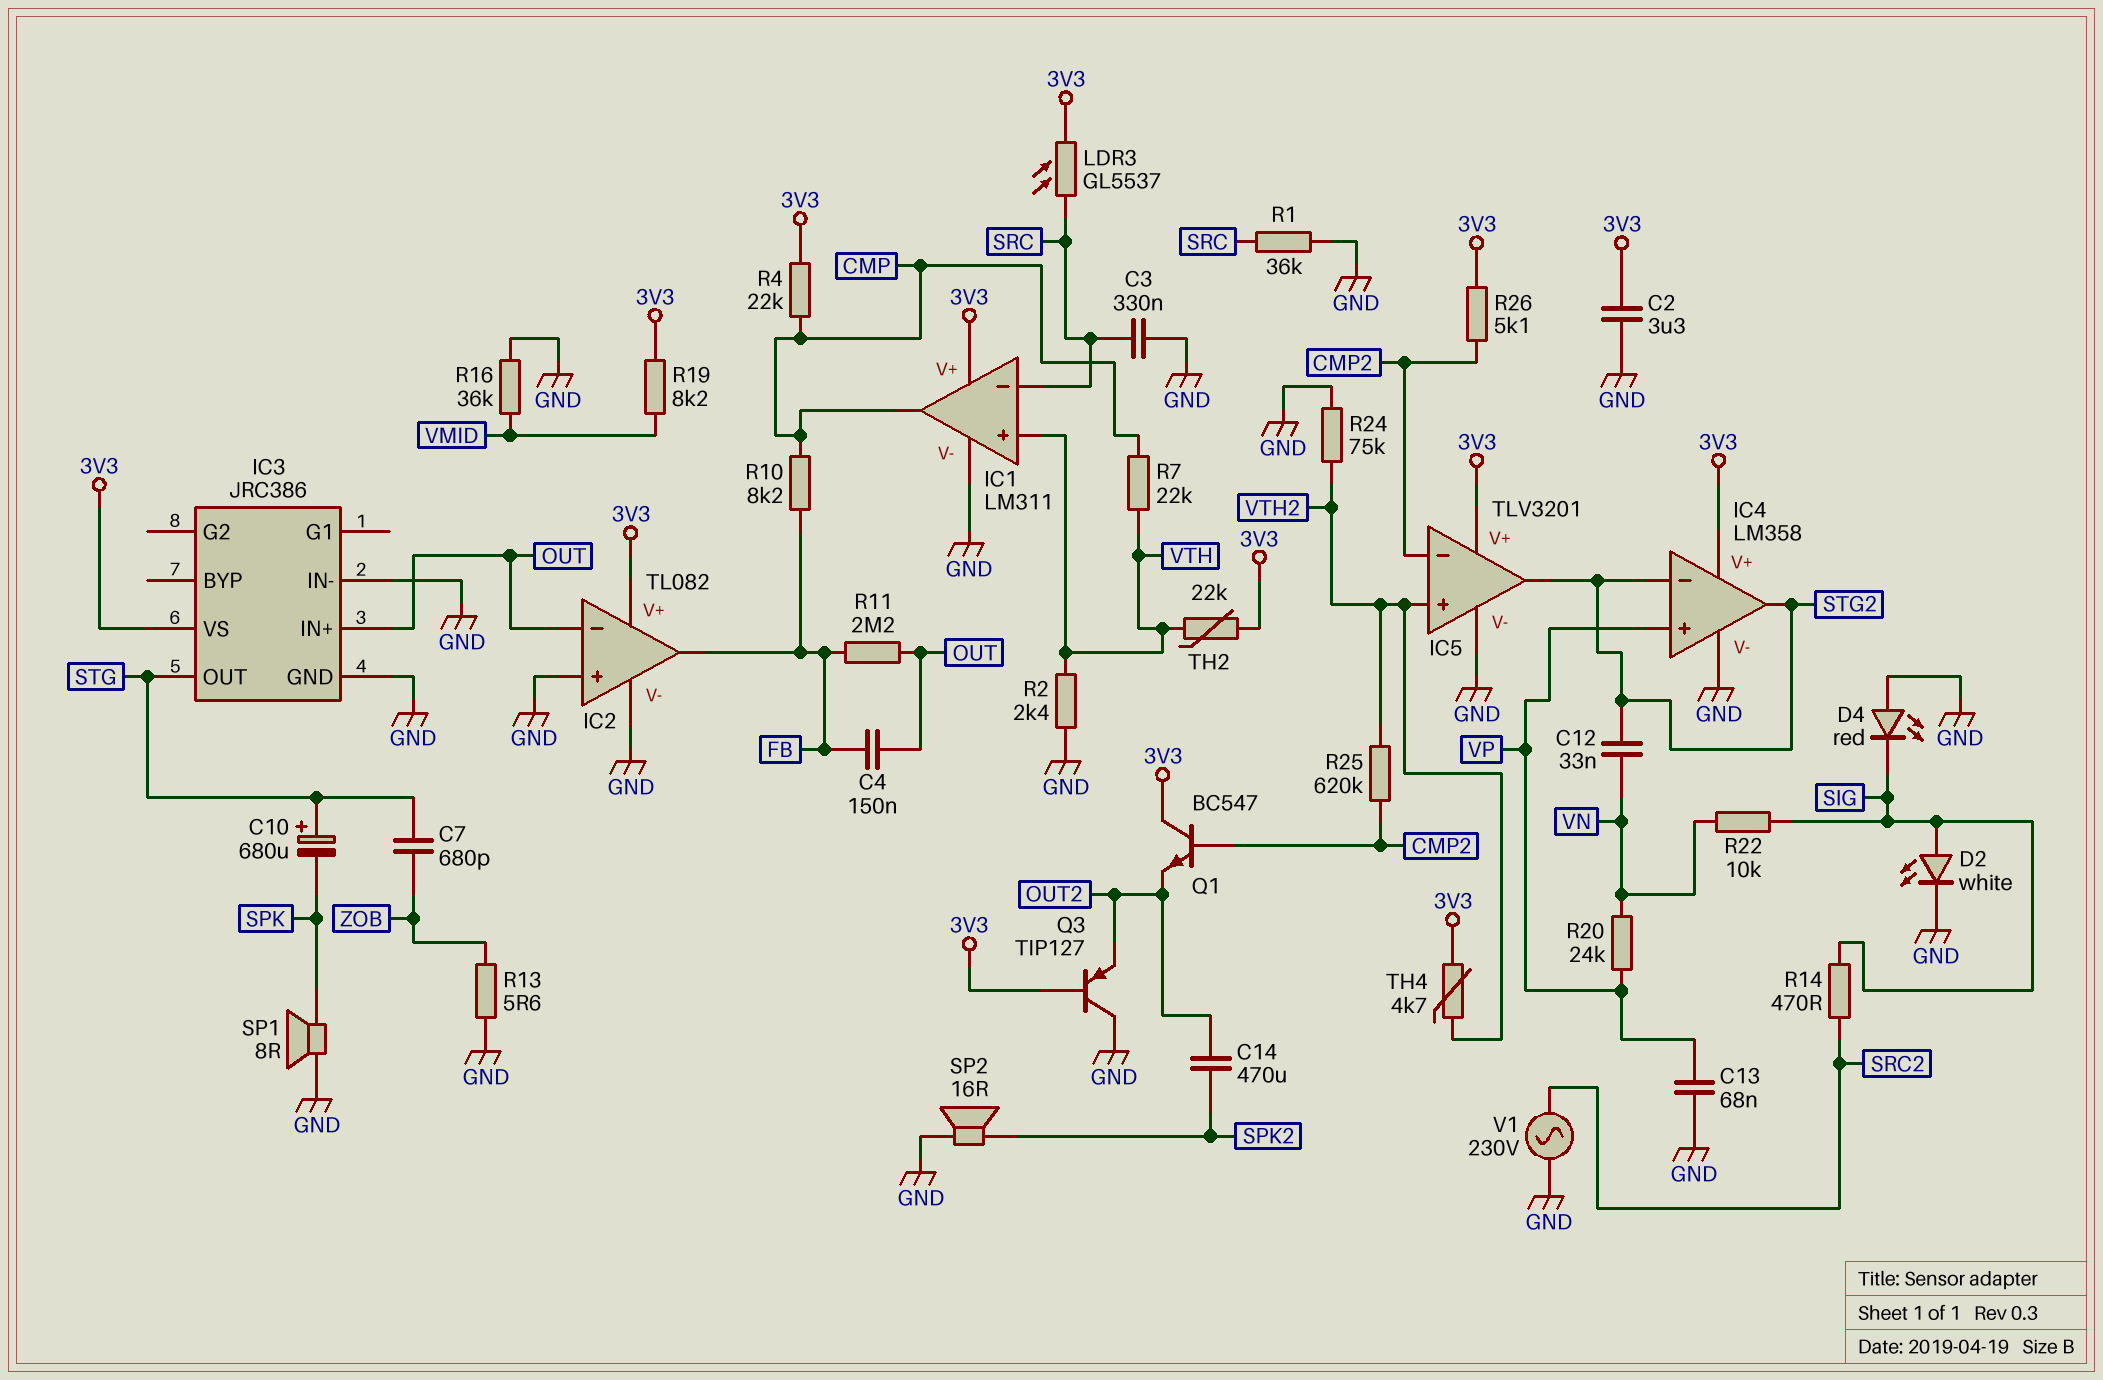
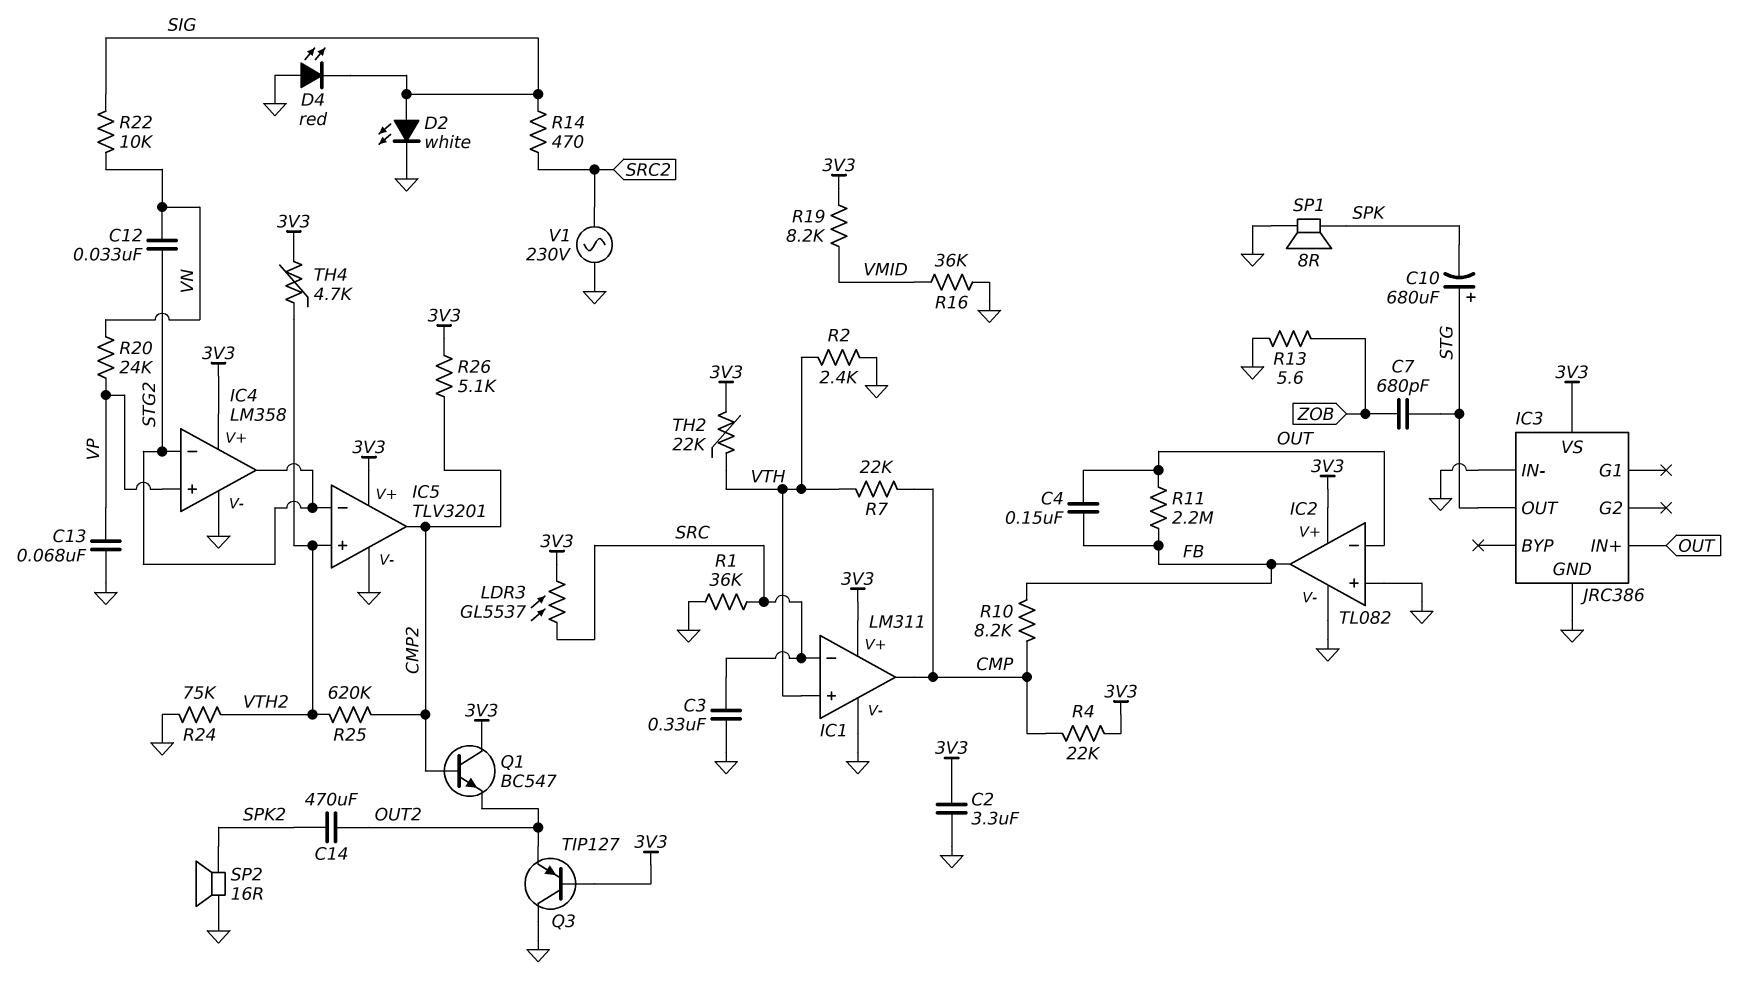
IC5 pin in-: CMP2 -> STG2
IC5 pin out: STG2 -> CMP2

